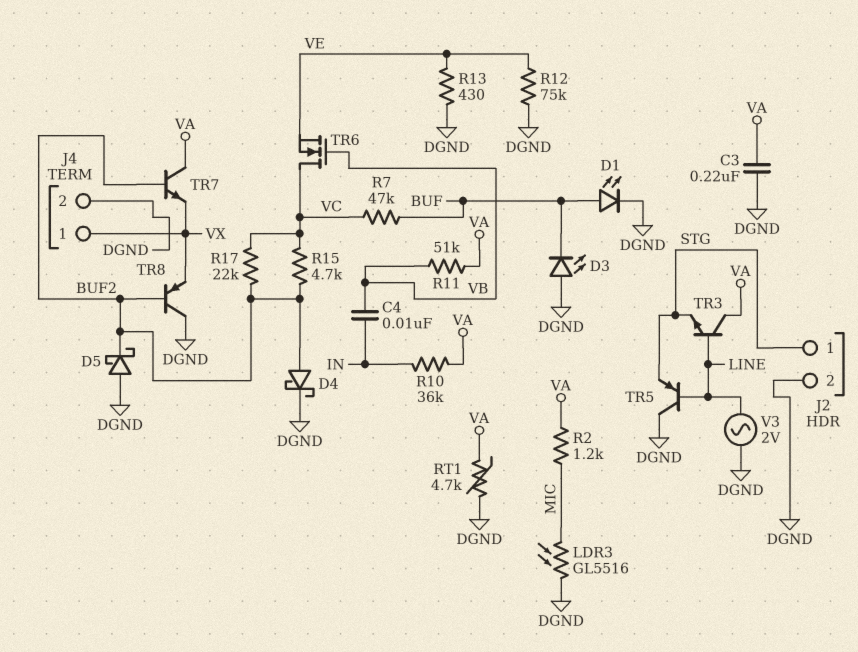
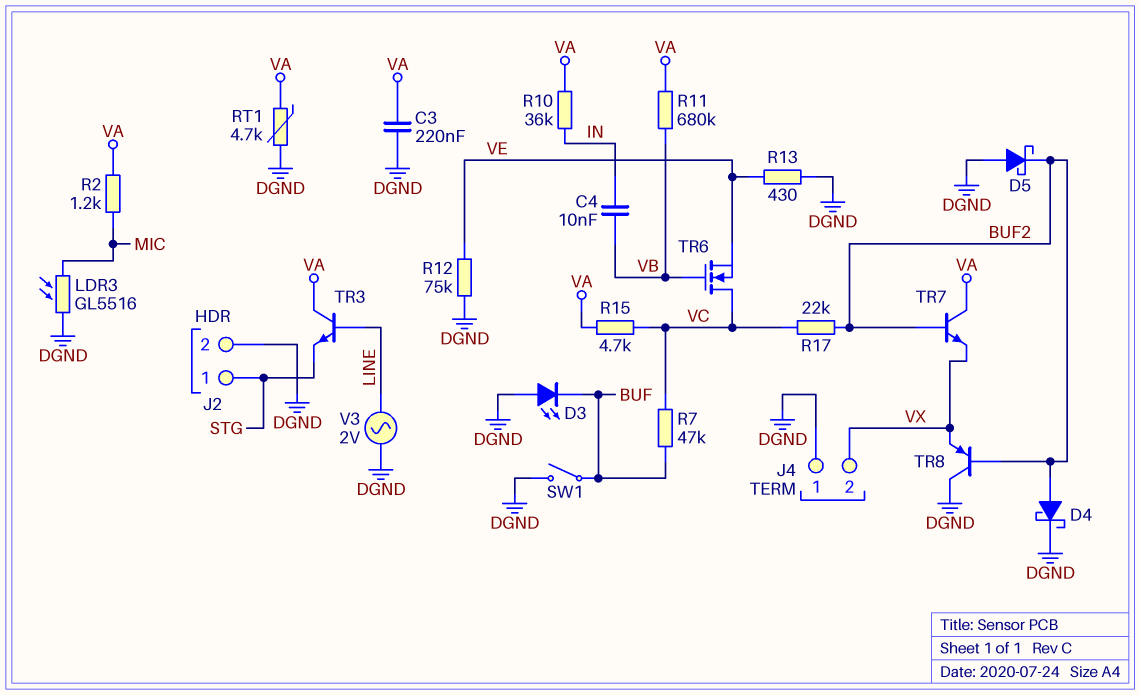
D1: LED (A BUF, K DGND) -> none
J4 pin 1: VX -> DGND
J4 pin 2: DGND -> VX
R11: 51k (VA, VB) -> 680k (VA, VB)
R15: 4.7k (BUF2, VC) -> 4.7k (VA, VC)
SW1: none -> switch (BUF, DGND)
TR5: PNP (B LINE, C DGND, E STG) -> none

